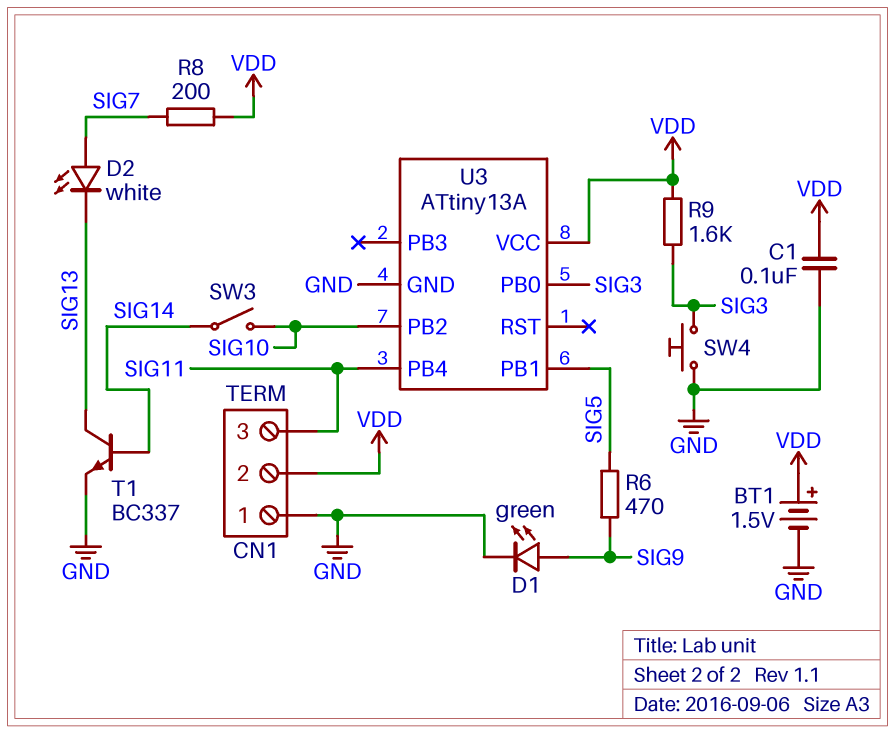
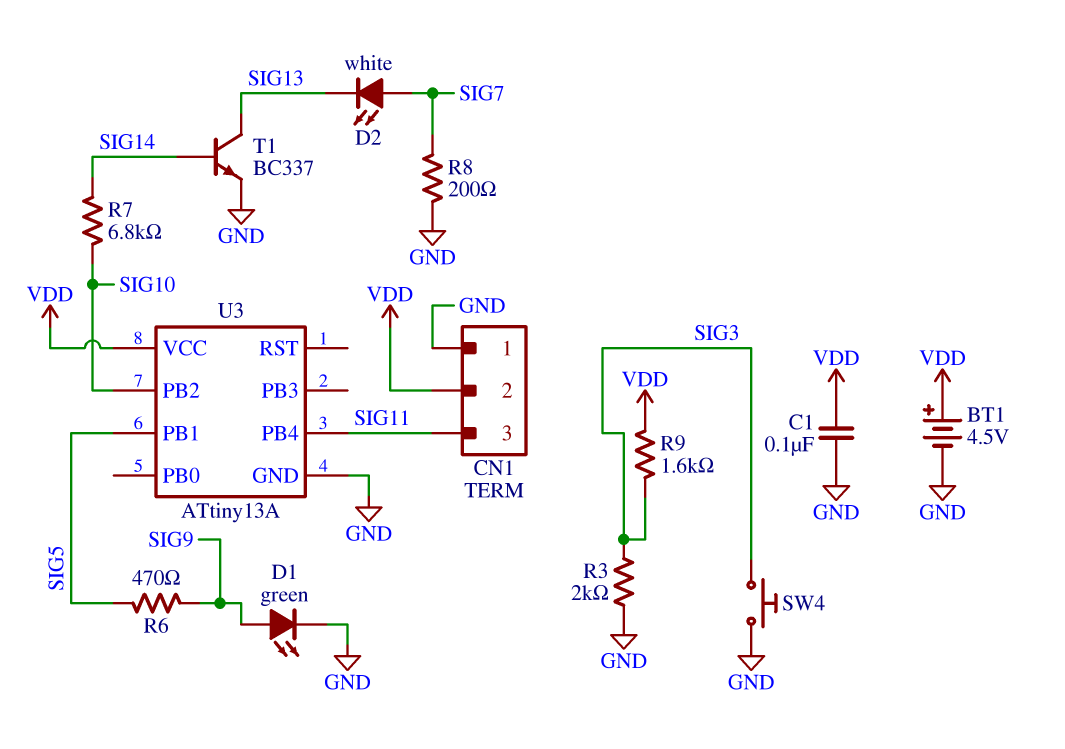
BT1: 1.5V (plus VDD, minus GND) -> 4.5V (plus VDD, minus GND)
R3: none -> 2k (GND, SIG3)
R7: none -> 6.8k (SIG10, SIG14)
R8: 200 (SIG7, VDD) -> 200 (GND, SIG7)
SW3: switch (SIG10, SIG14) -> none
U3 pin PB0: SIG3 -> none

